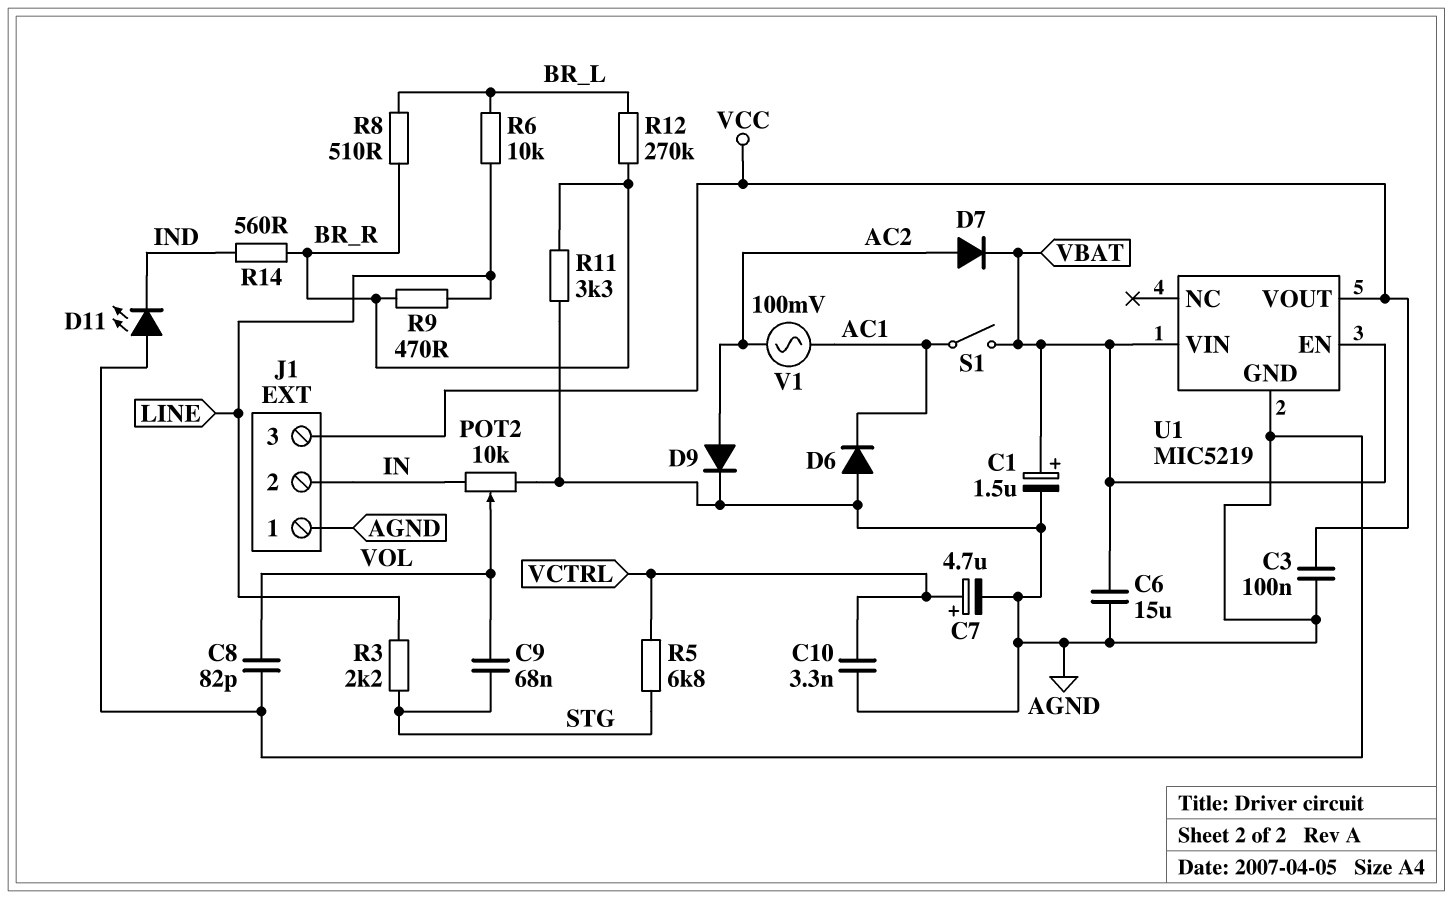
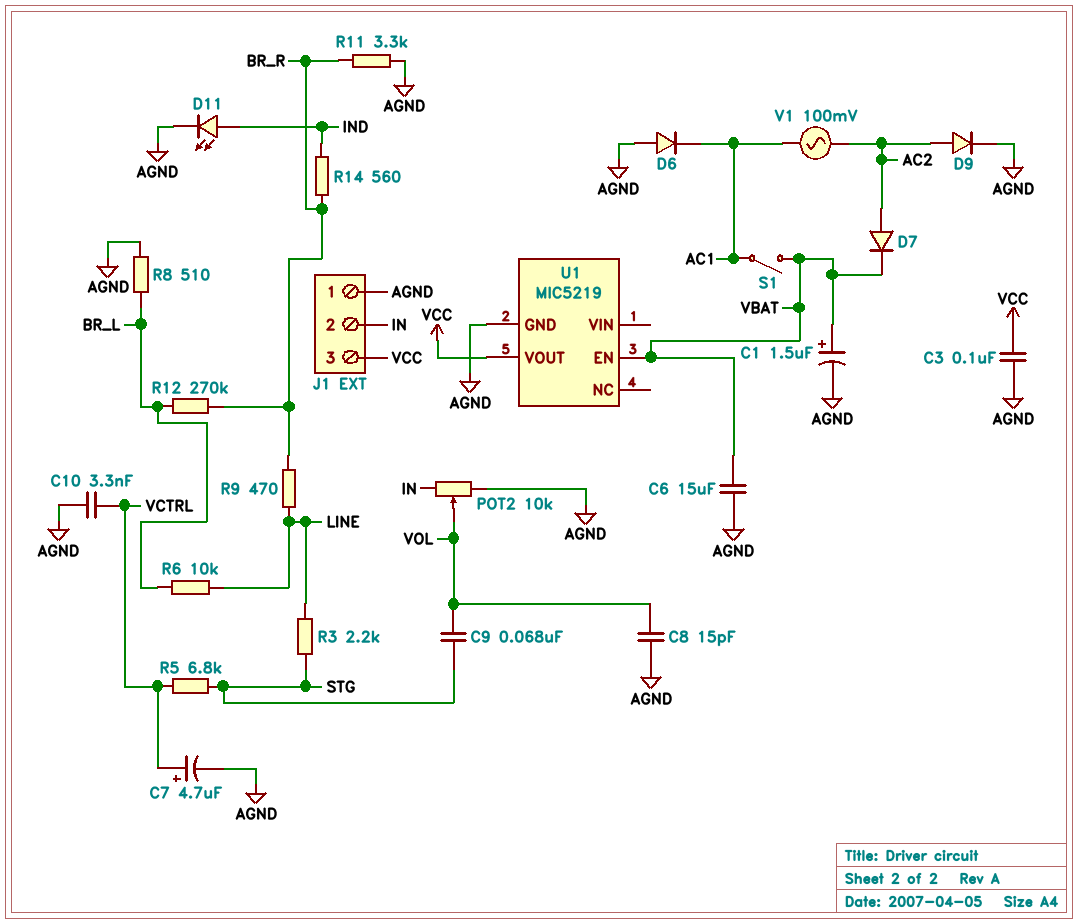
C8: 82pF (AGND, VOL) -> 15pF (AGND, VOL)
D11: LED (A AGND, K IND) -> LED (A IND, K AGND)
R8: 510 (BR_L, BR_R) -> 510 (AGND, BR_L)
U1 pin VIN: VBAT -> none

